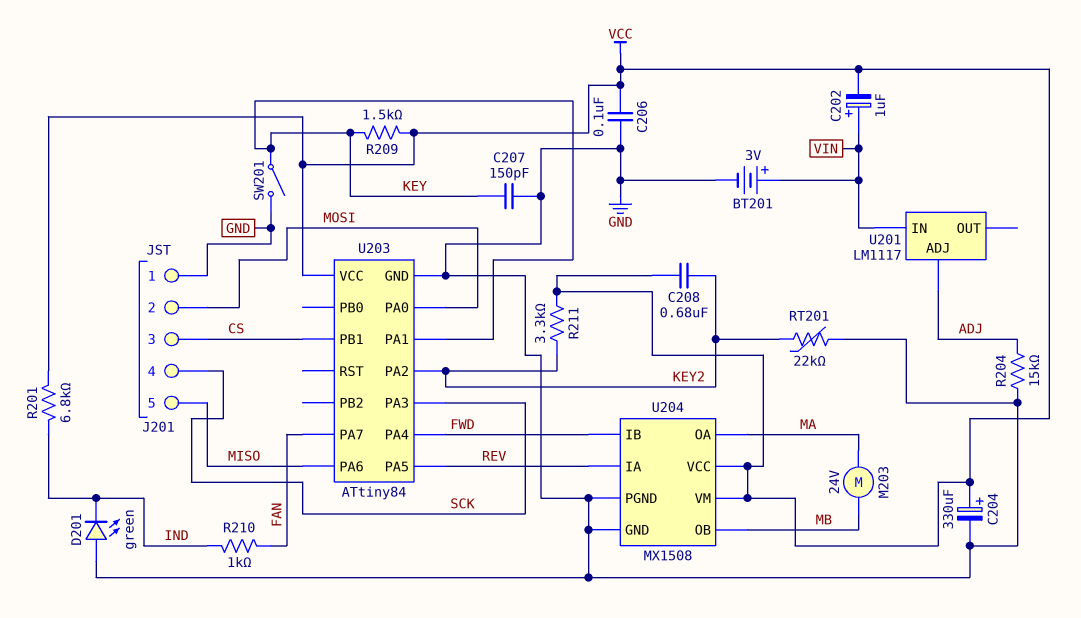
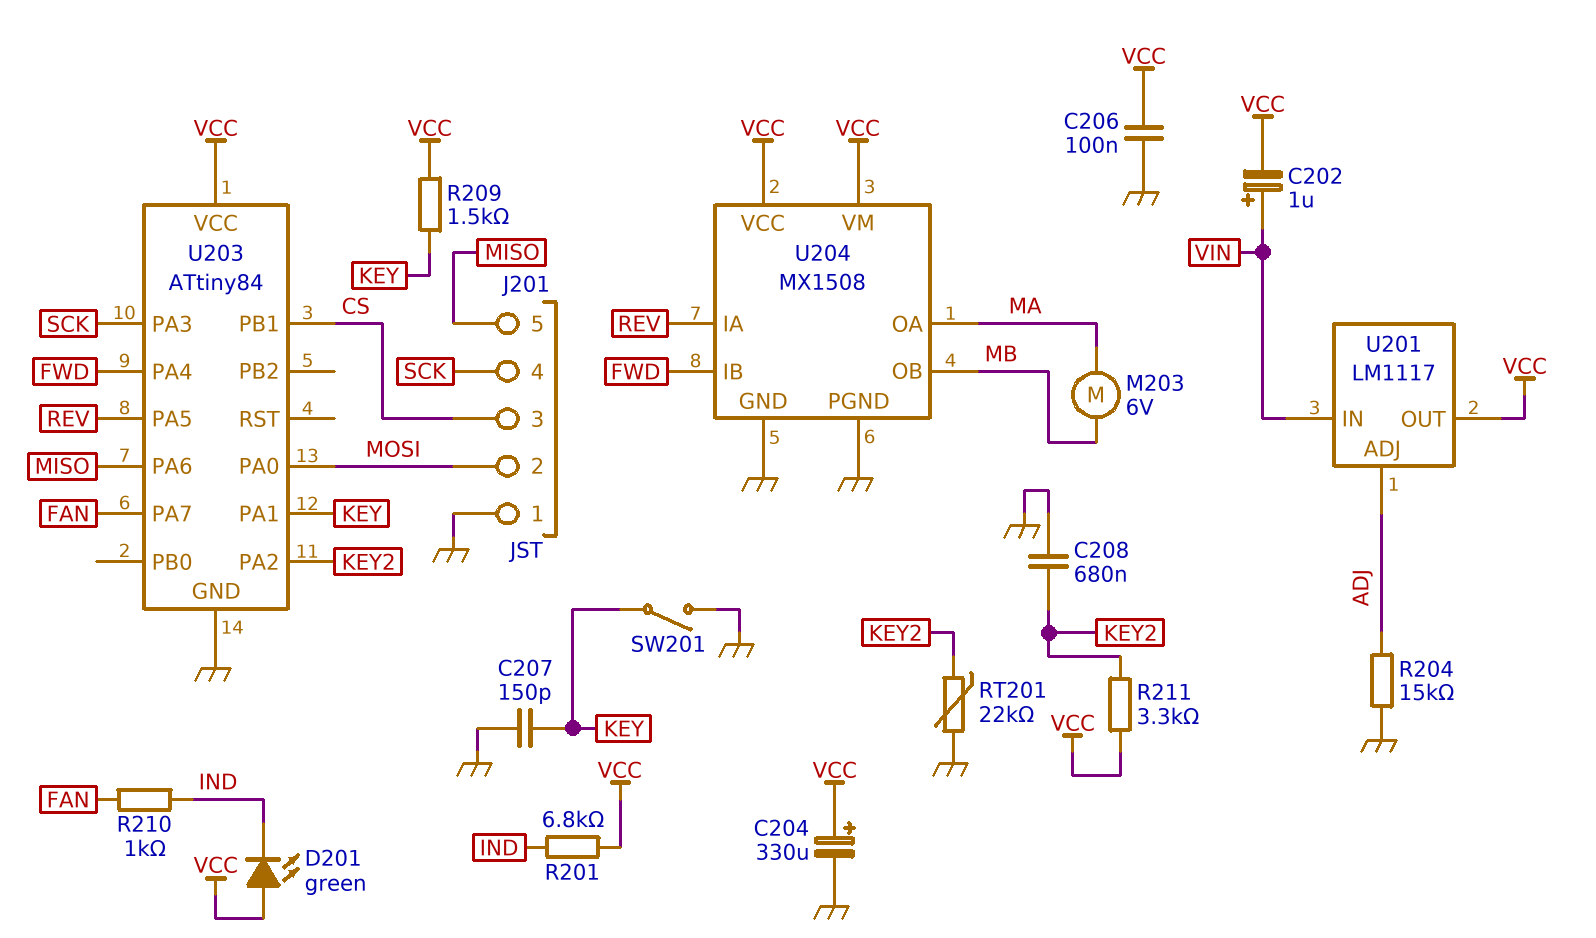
BT201: 3V (plus VIN, minus GND) -> none
C208: 680nF (KEY2, VCC) -> 680nF (GND, KEY2)
D201: LED green (A GND, K IND) -> LED green (A VCC, K IND)
M203: motor 24V (MA, MB) -> motor 6V (MA, MB)
U201 pin OUT: none -> VCC

